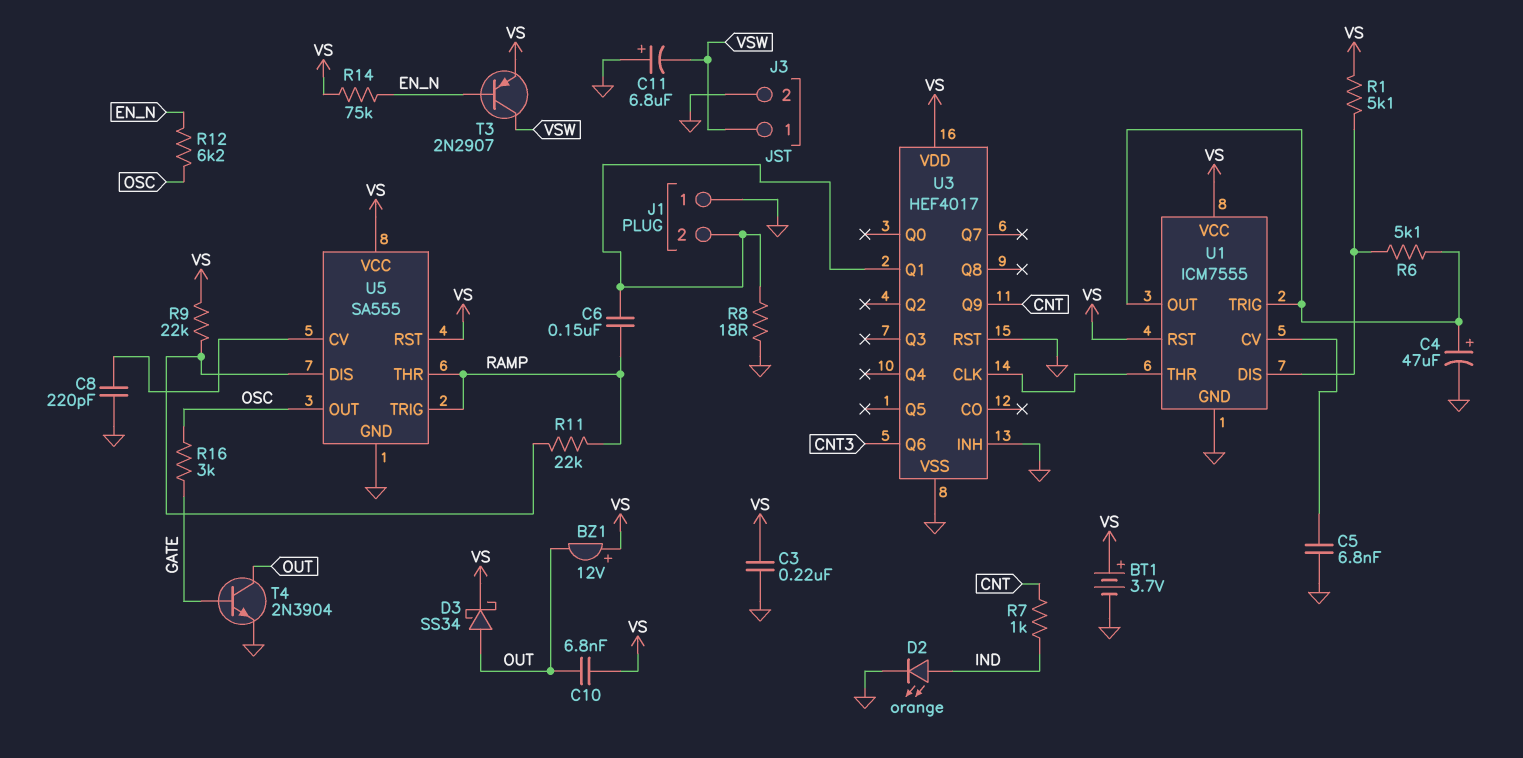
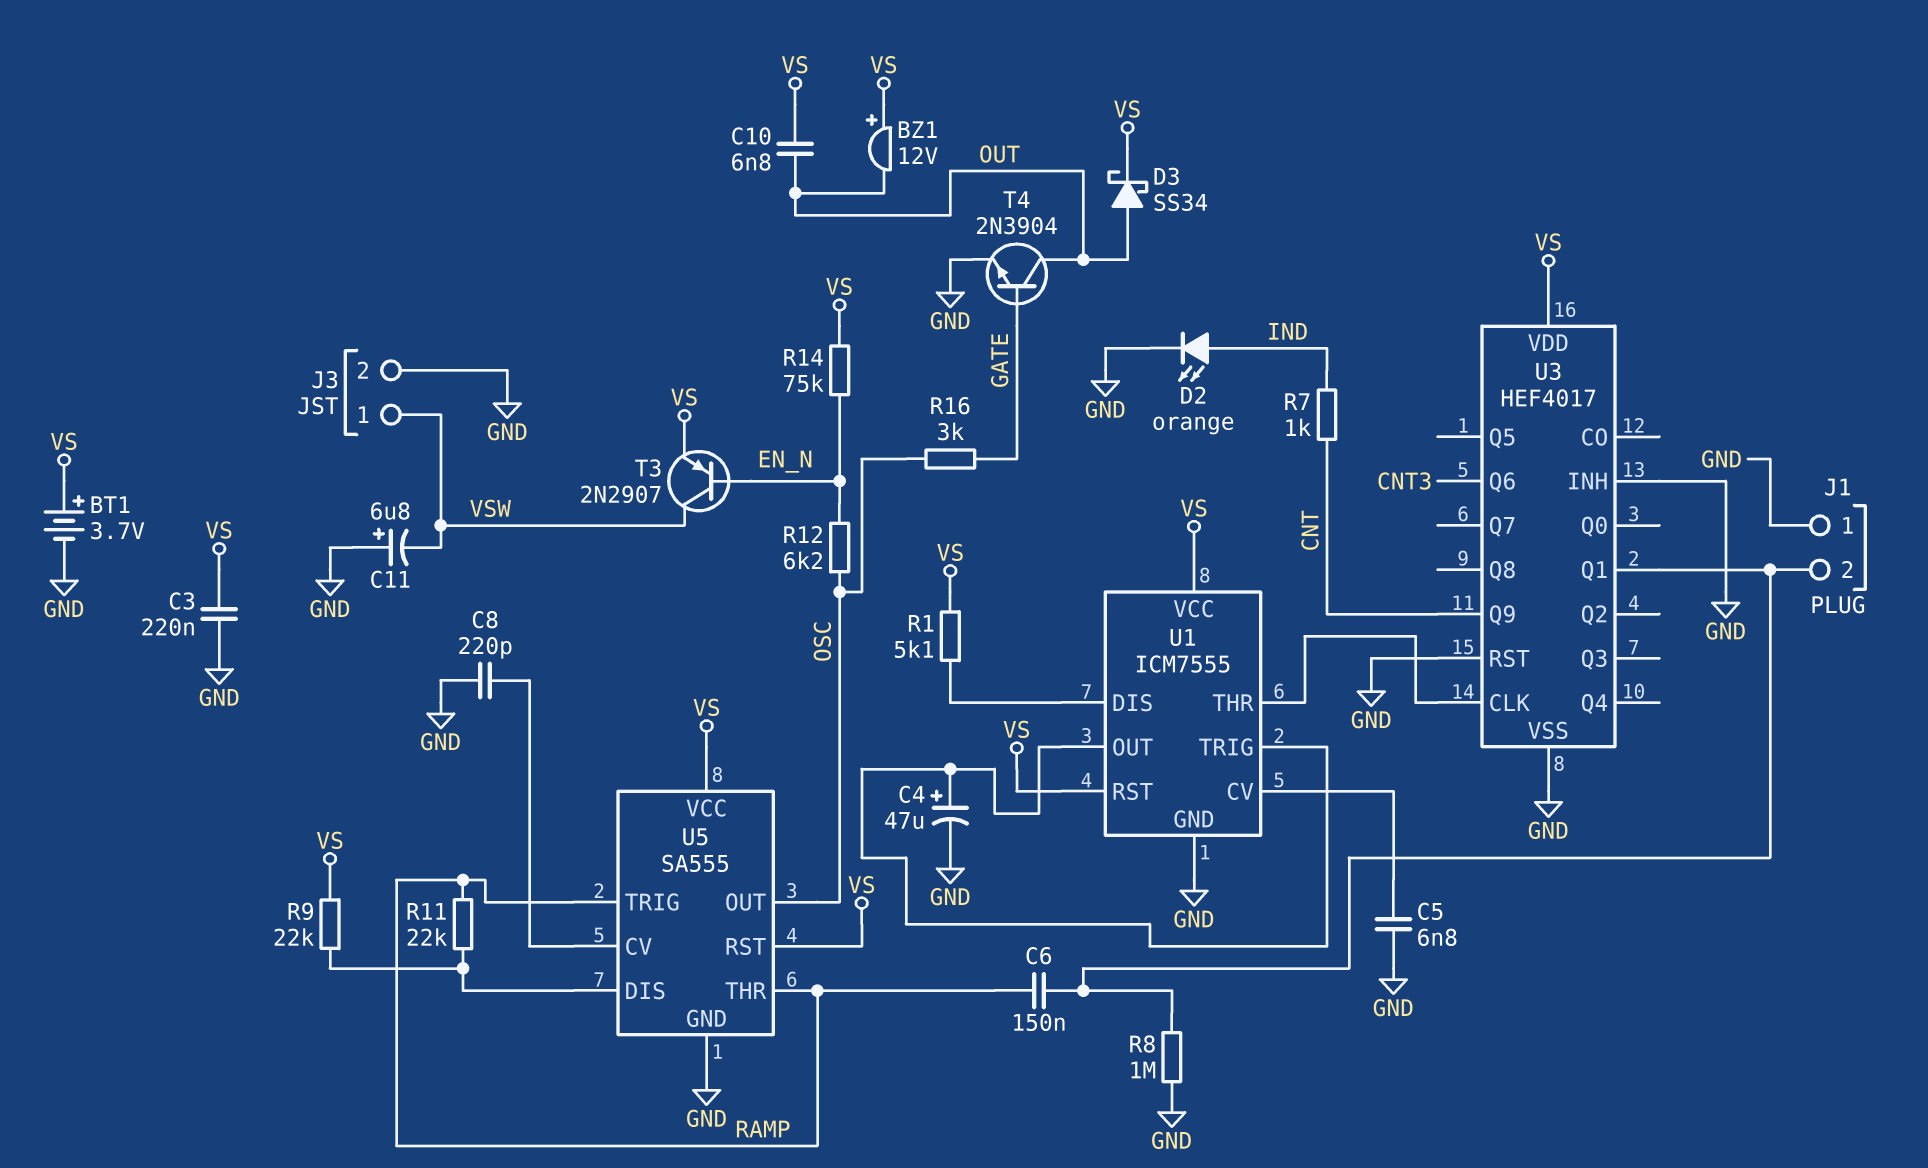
R6: 5.1k (U1/DIS, U1/OUT) -> none
R8: 18 (GND, J1/2) -> 1M (GND, J1/2)

